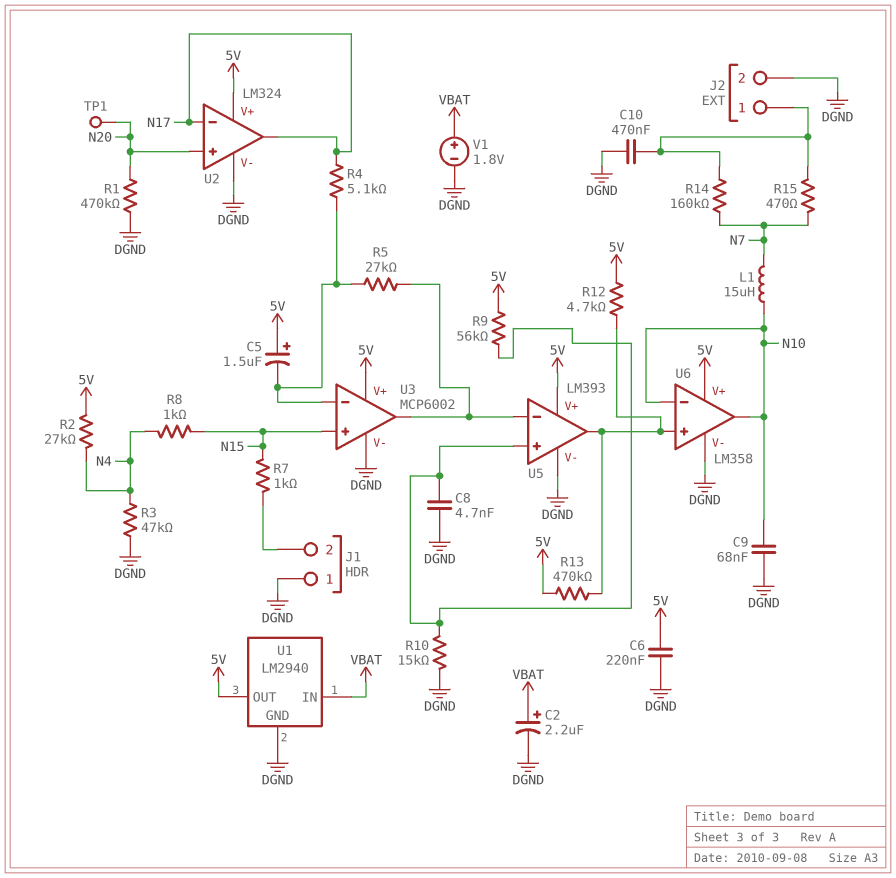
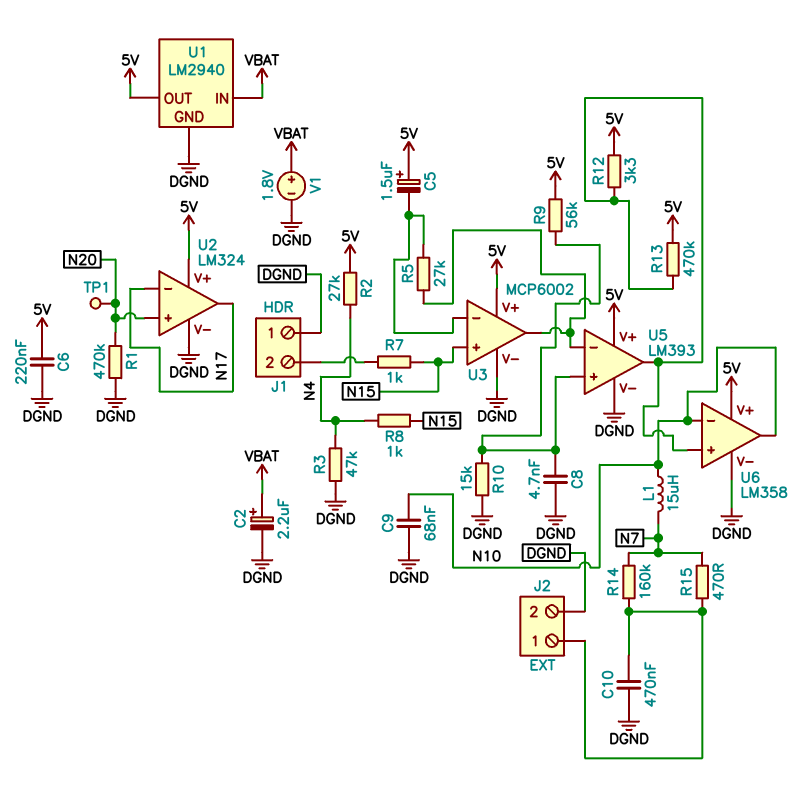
R4: 5.1k (N17, U3/in-) -> none
R12: 4.7k (5V, U5/out) -> 3.3k (5V, U5/out)

